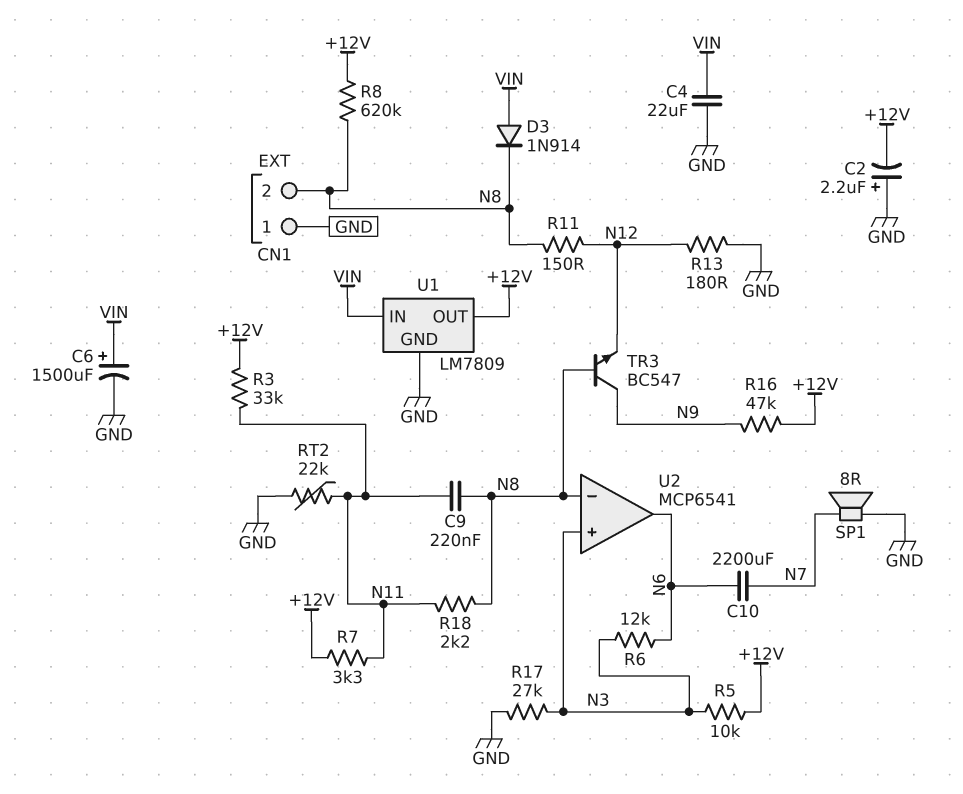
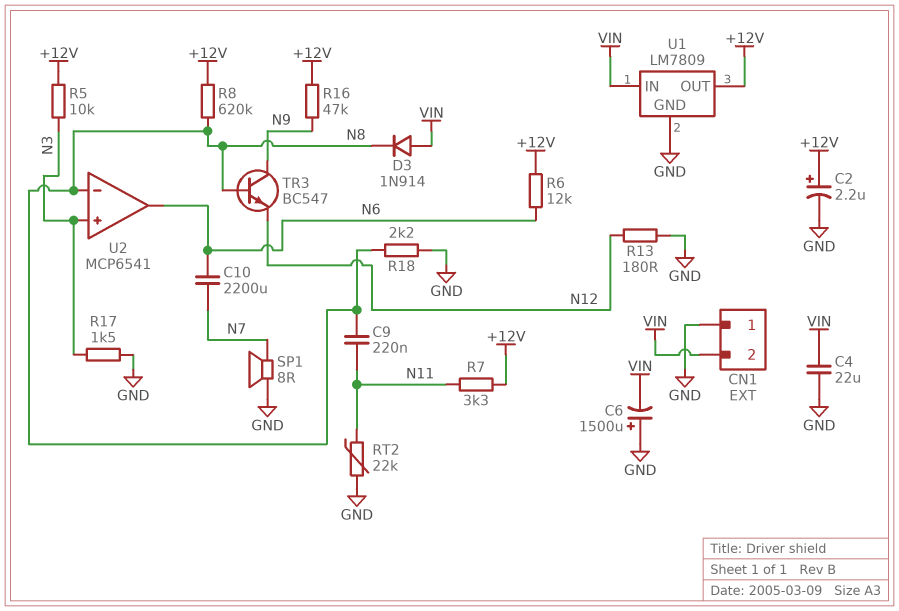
C2: 2.2uF (plus GND, minus +12V) -> 2.2uF (plus +12V, minus GND)
C6: 1500uF (plus VIN, minus GND) -> 1500uF (plus GND, minus VIN)
CN1 pin 2: N8 -> VIN
R3: 33k (+12V, N11) -> none
R6: 12k (N3, N6) -> 12k (+12V, N6)
R11: 150 (N8, N12) -> none
R17: 27k (GND, N3) -> 1.5k (GND, N3)
R18: 2.2k (N8, N11) -> 2.2k (GND, N8)

